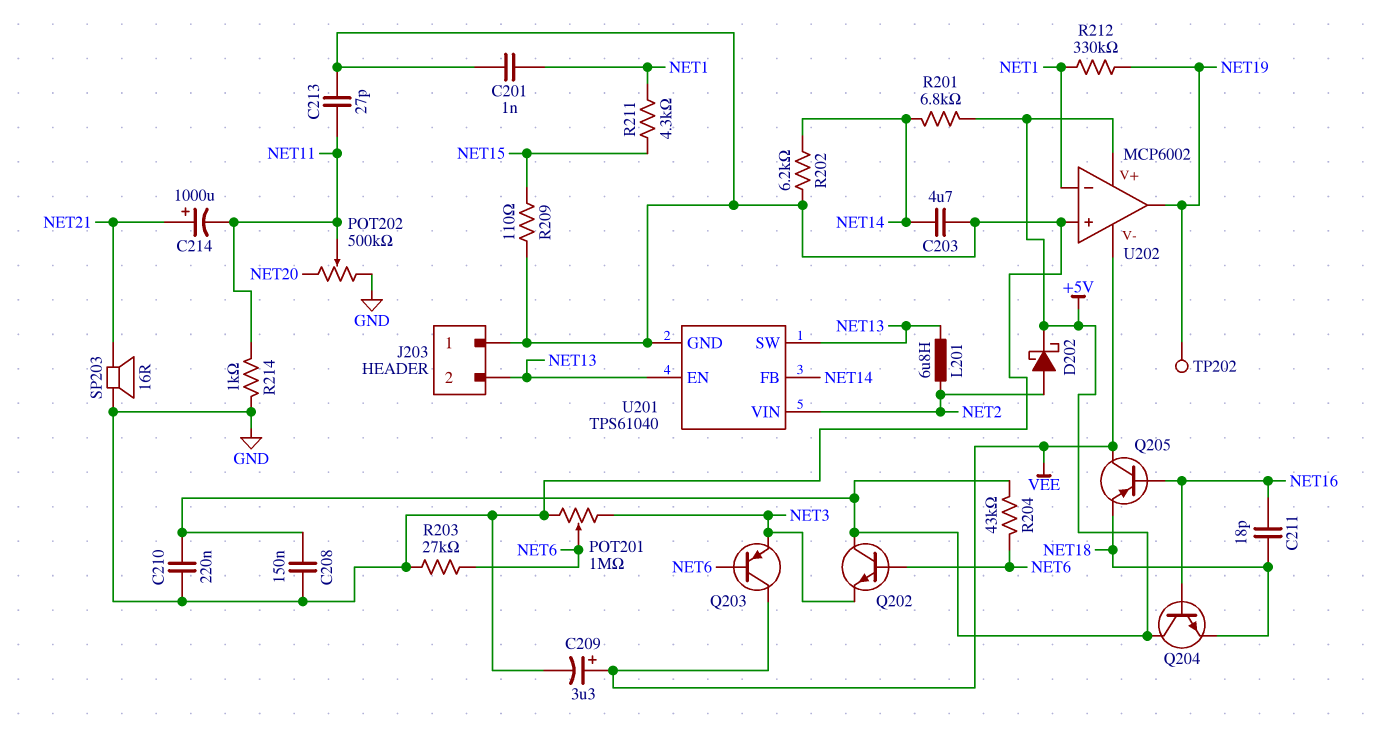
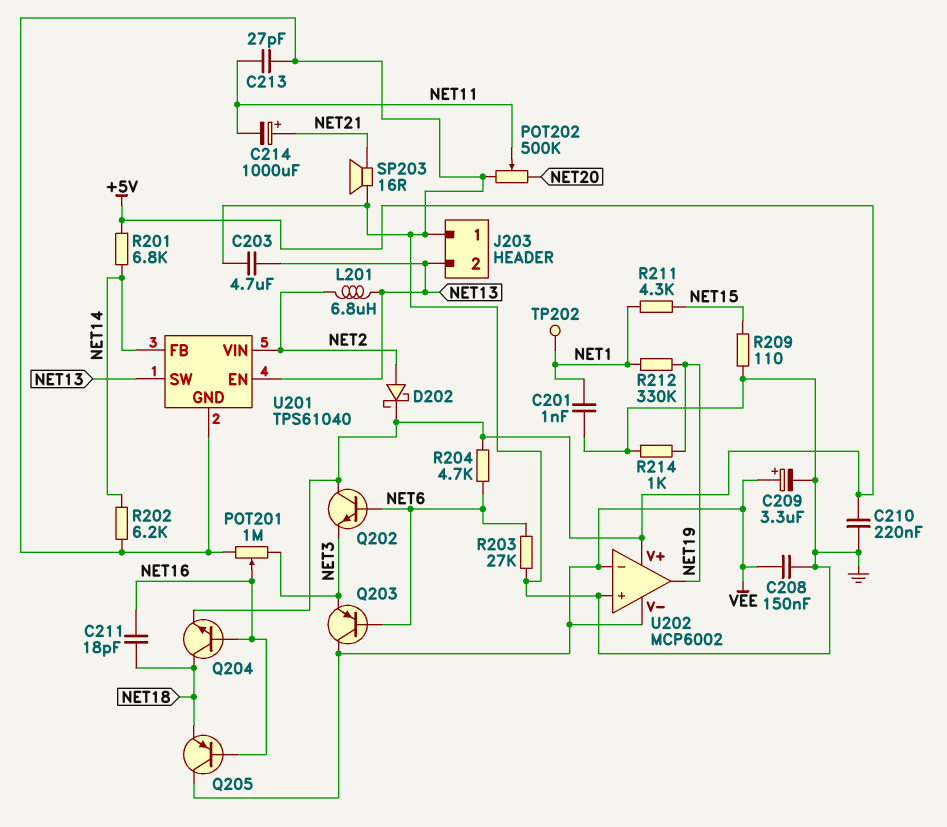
C203: 4.7uF (GND, NET14) -> 4.7uF (GND, NET13)
C208: 150nF (+5V, GND) -> 150nF (GND, VEE)
POT201: 1M (GND, NET3, wiper NET6) -> 1M (GND, NET3, wiper NET16)
Q204: NPN (B NET16, C +5V, E NET18) -> NPN (B NET16, C NET18, E +5V)
R204: 43k (+5V, NET6) -> 4.7k (+5V, NET6)
R214: 1k (GND, NET11) -> 1k (GND, NET19)
TP202: test point (NET19) -> test point (NET1)
U202 pin in-: NET1 -> VEE

